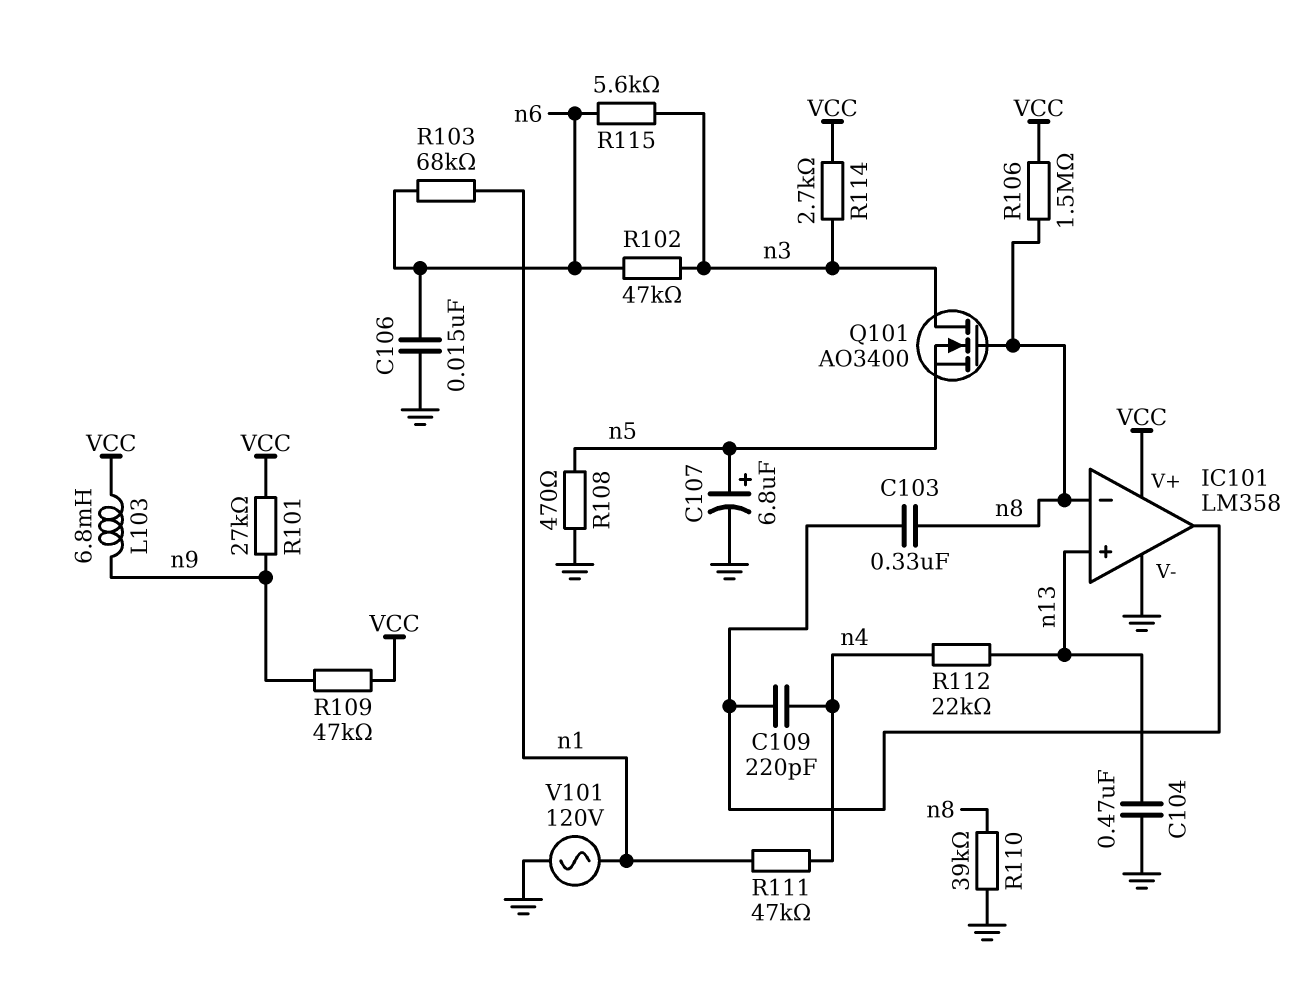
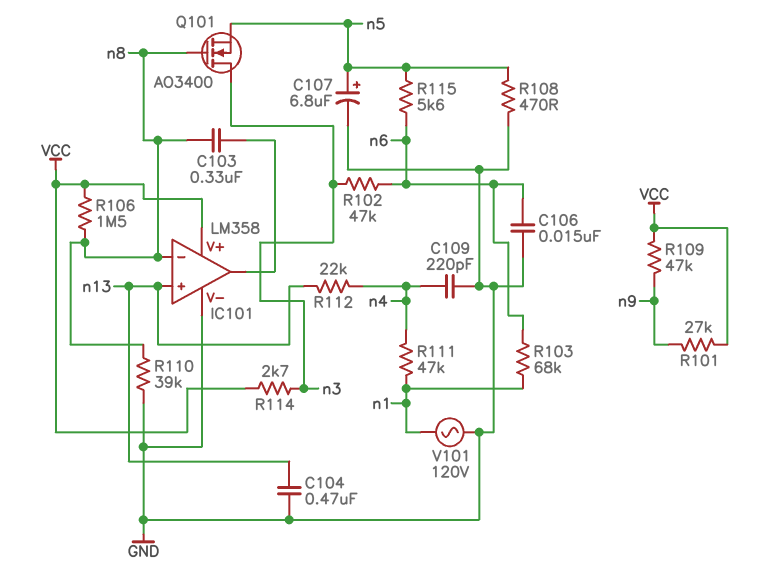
C109: 220pF (IC101/out, n4) -> 220pF (GND, n4)
L103: 6.8mH (VCC, n9) -> none
R115: 5.6k (n3, n6) -> 5.6k (n5, n6)

